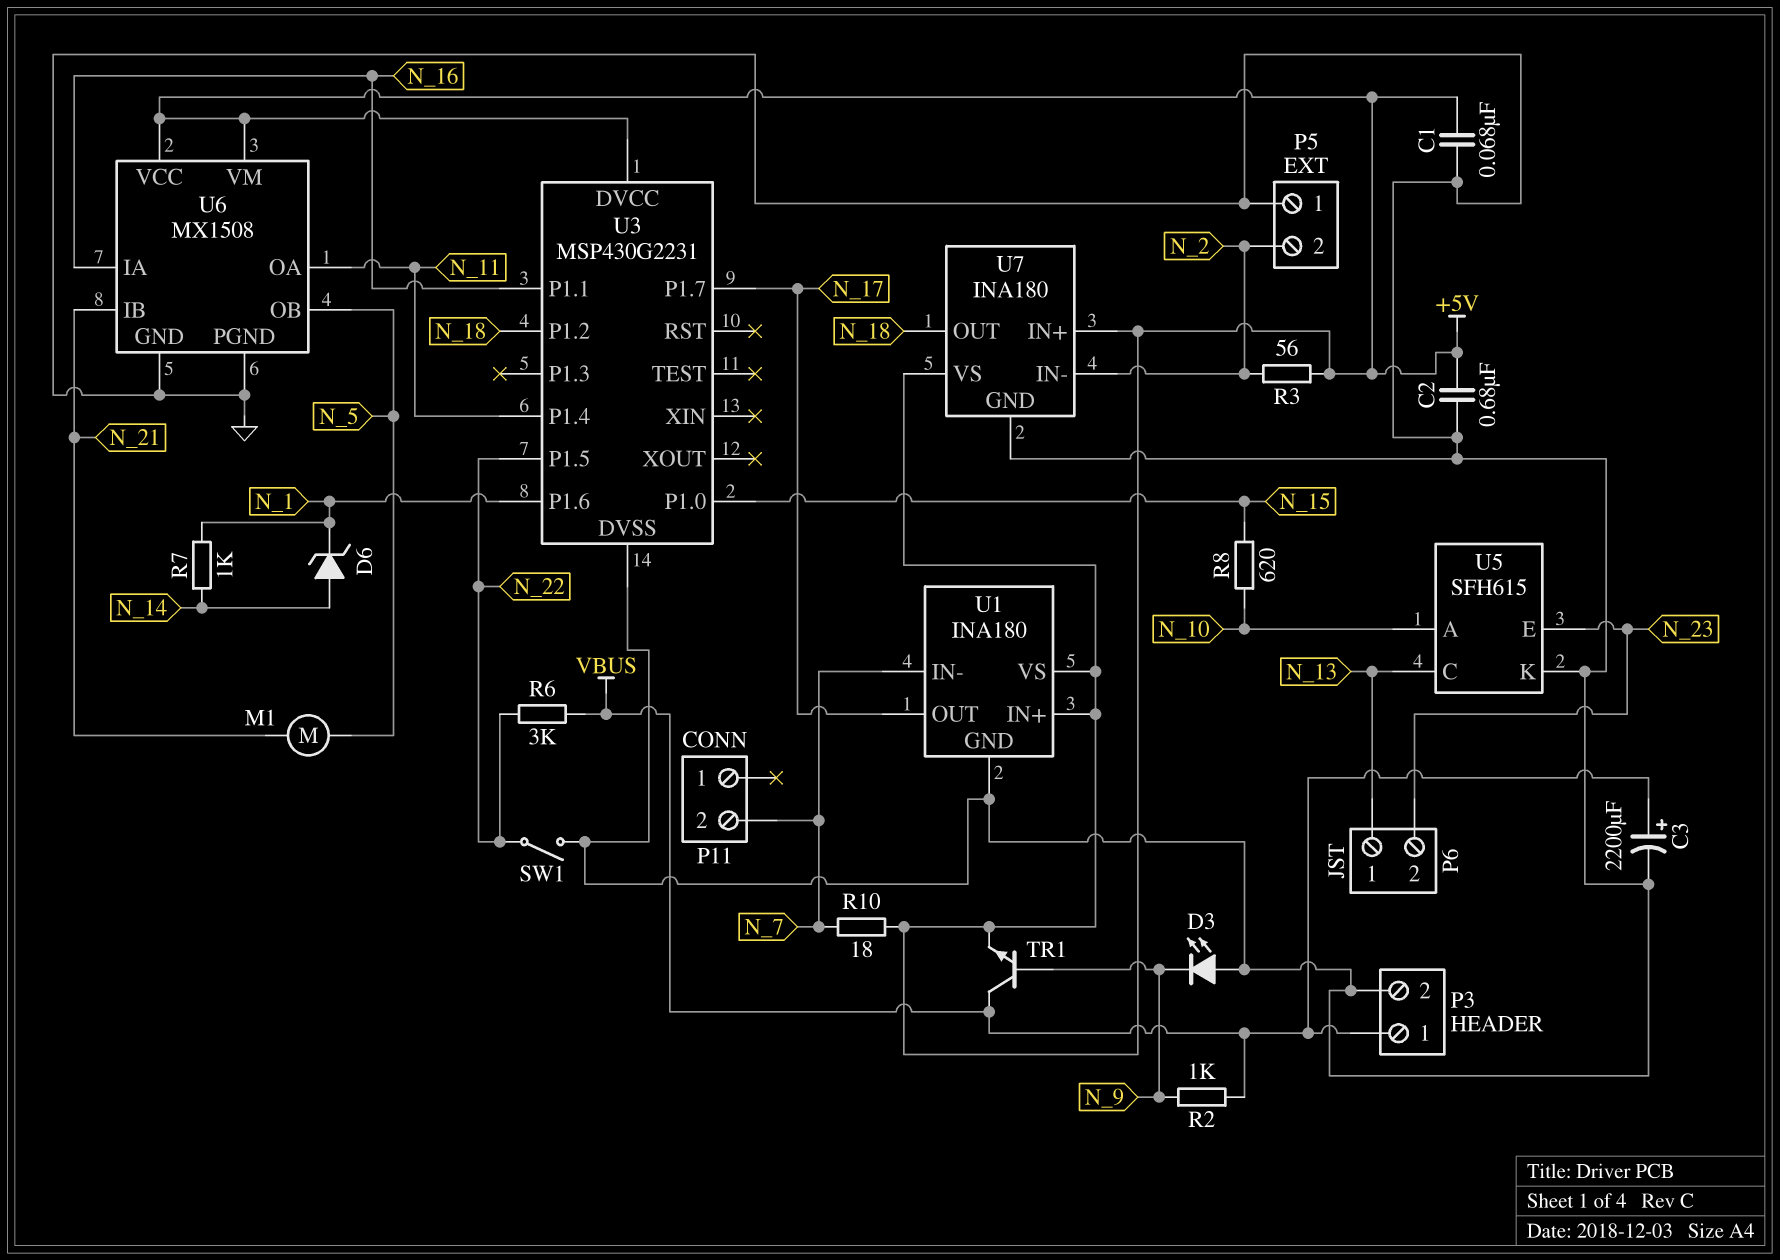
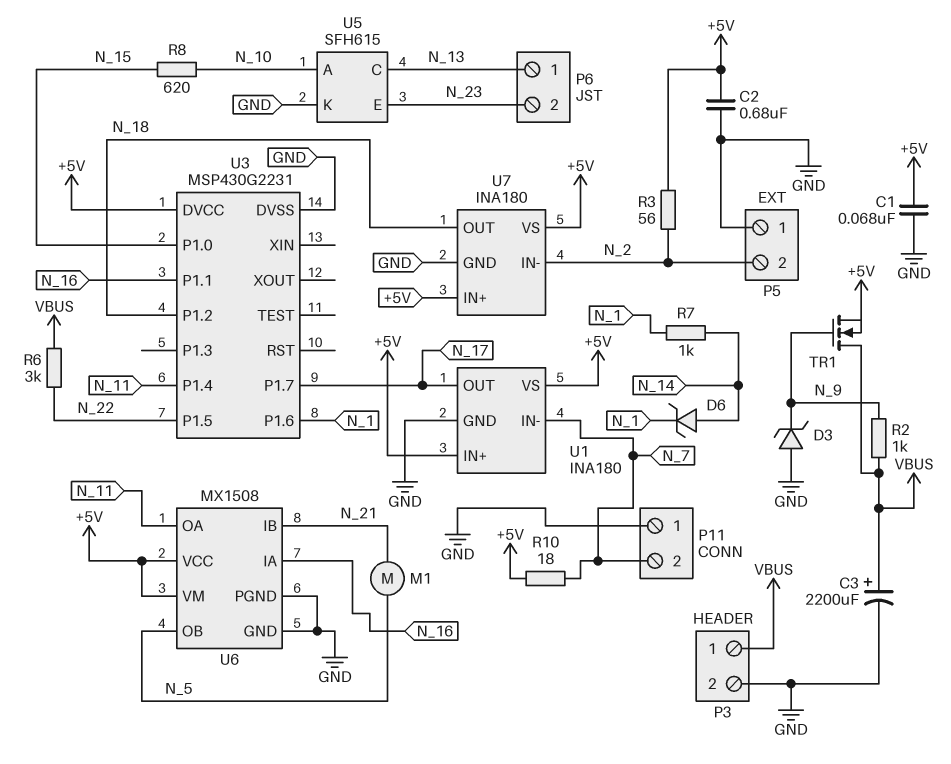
D3: LED (A GND, K N_9) -> zener (A GND, K N_9)
P11 pin 1: none -> GND
SW1: switch (GND, N_22) -> none
TR1: NPN (B N_9, C VBUS, E +5V) -> NMOS (G N_9, D VBUS, S +5V)

